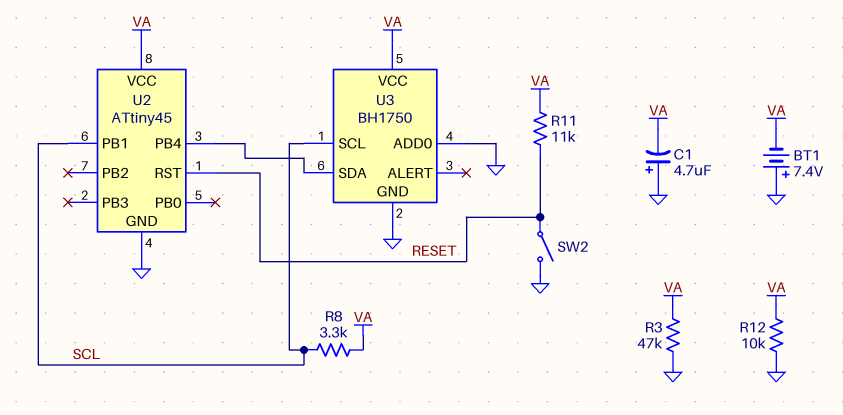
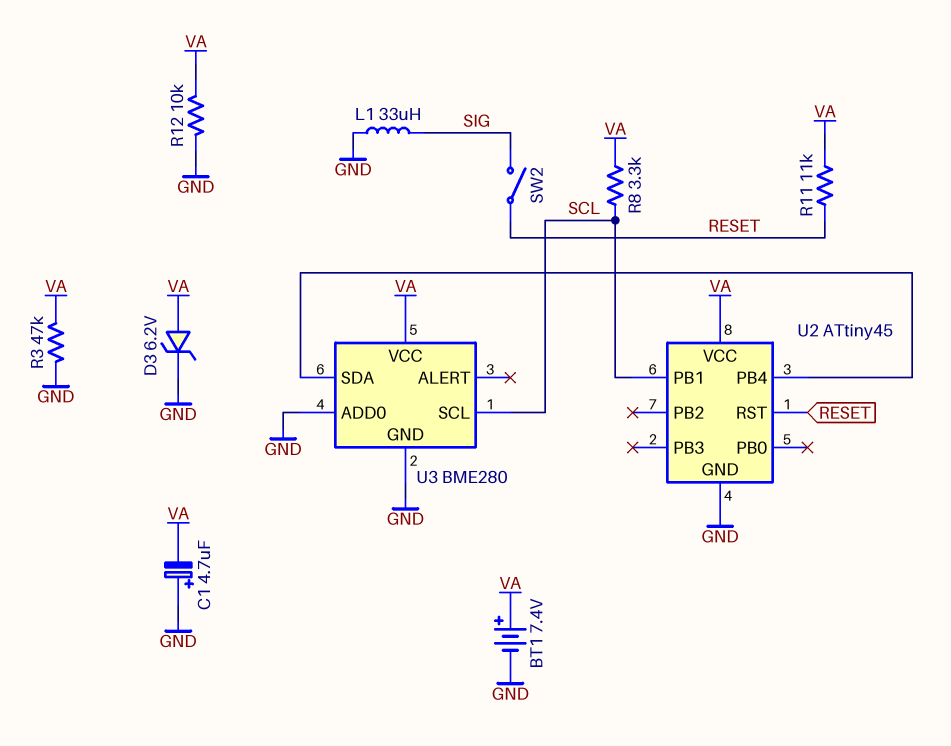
BT1: 7.4V (plus GND, minus VA) -> 7.4V (plus VA, minus GND)
D3: none -> zener 6.2V (A VA, K GND)
L1: none -> 33uH (GND, SIG)
SW2: switch (GND, RESET) -> switch (RESET, SIG)
U3: BH1750 -> BME280

